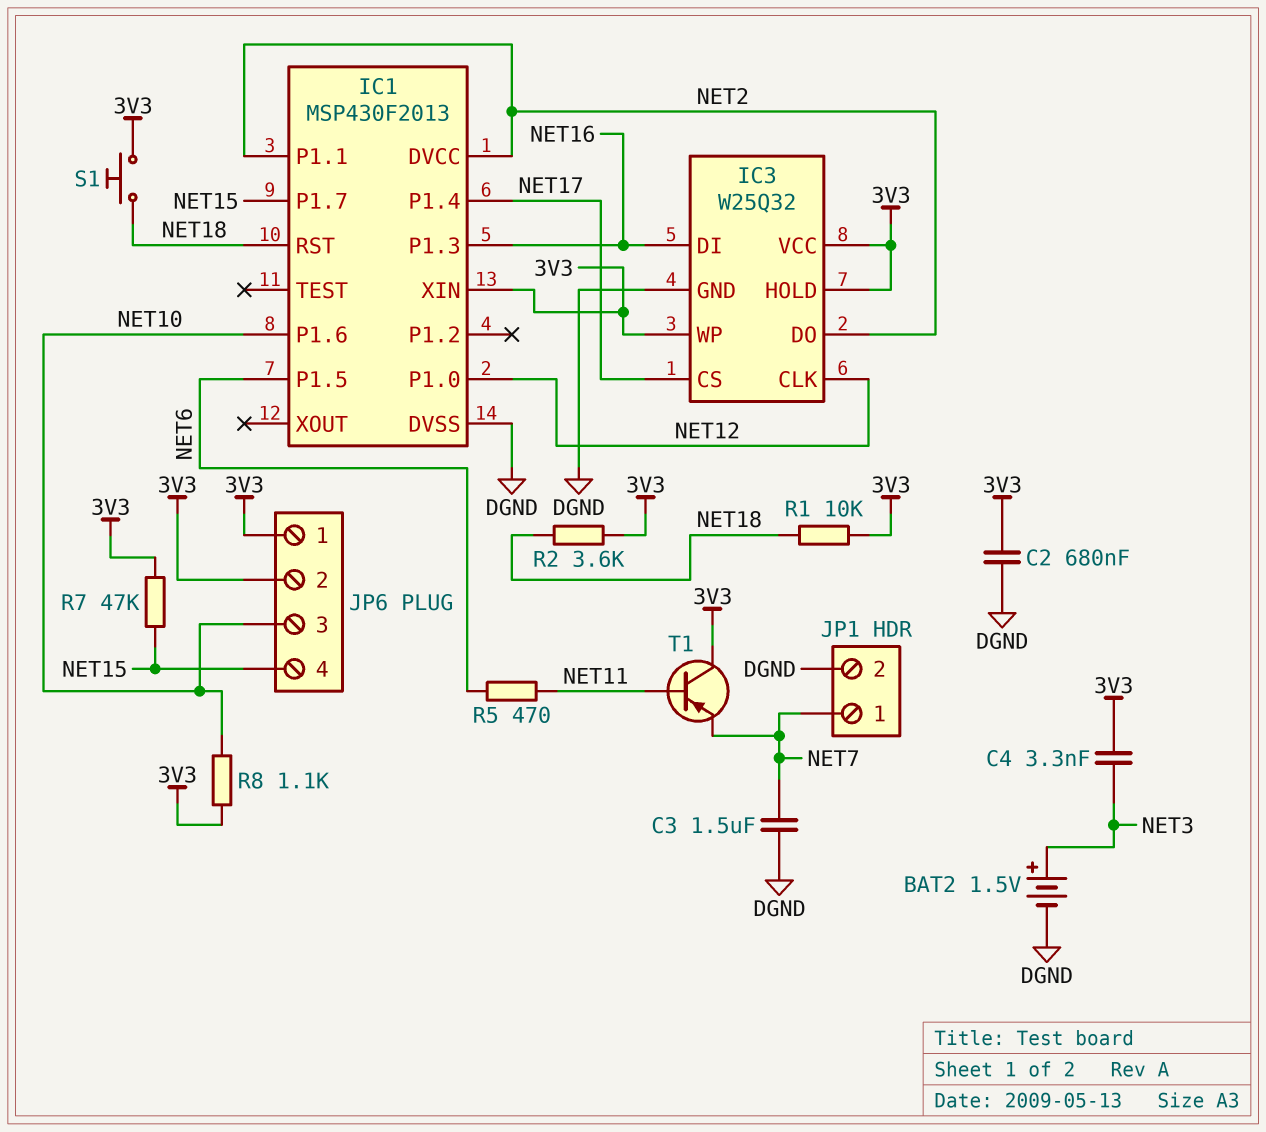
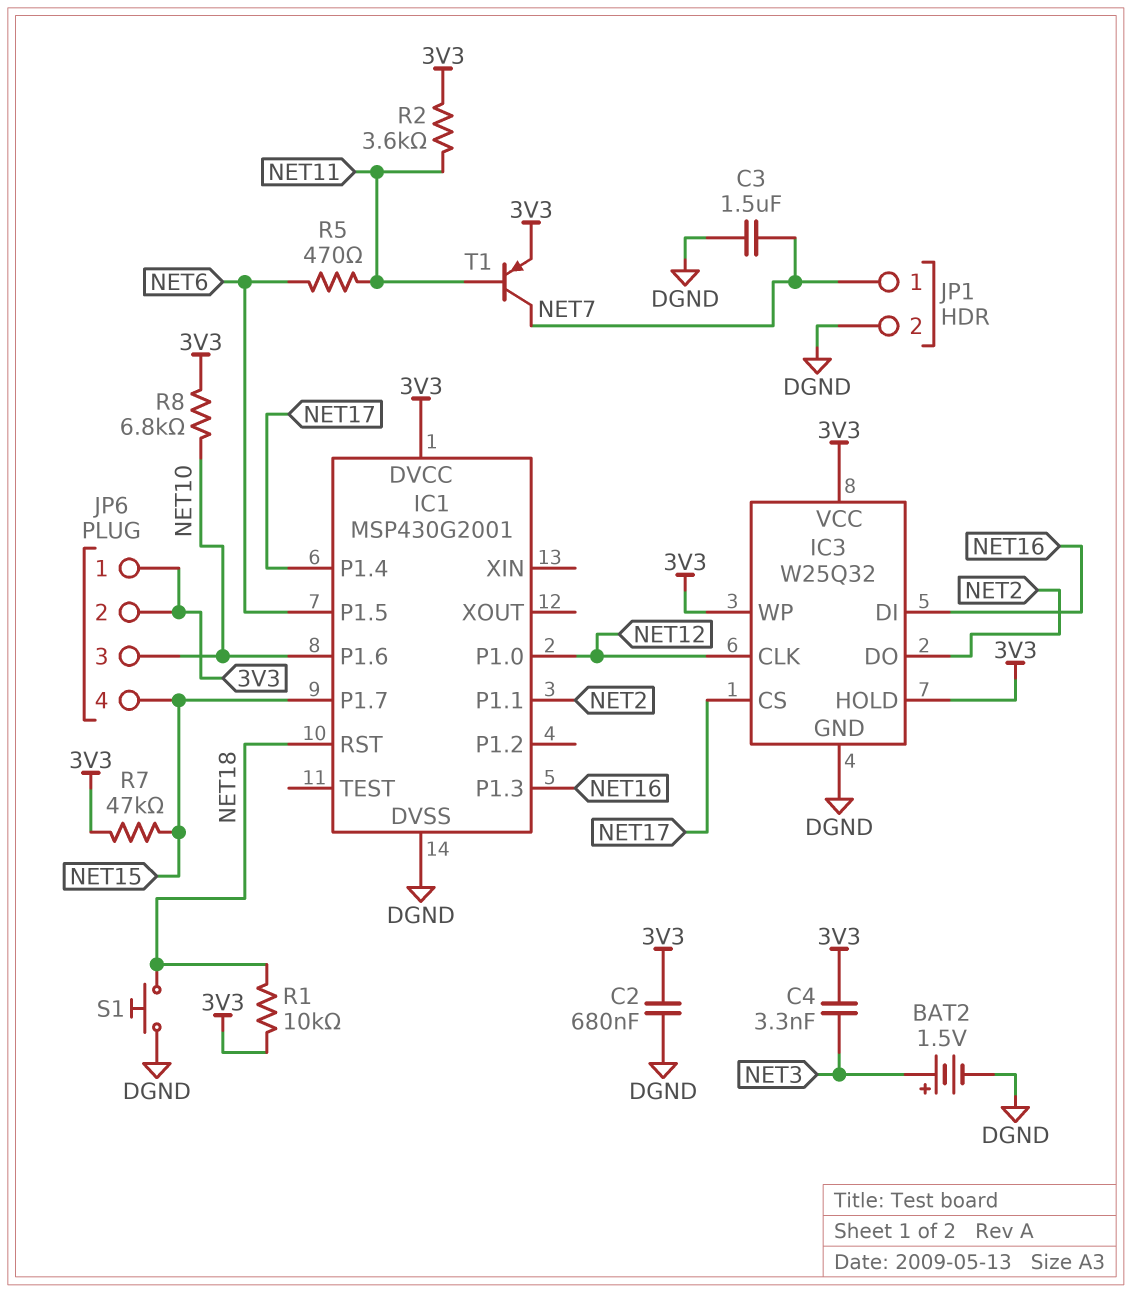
IC1: MSP430F2013 -> MSP430G2001
IC1 pin DVCC: NET2 -> 3V3
IC1 pin XIN: 3V3 -> none
R2: 3.6k (3V3, NET18) -> 3.6k (3V3, NET11)
R8: 1.1k (3V3, NET10) -> 6.8k (3V3, NET10)
S1: button (3V3, NET18) -> button (DGND, NET18)
T1: PNP (B NET11, C 3V3, E NET7) -> PNP (B NET11, C NET7, E 3V3)

